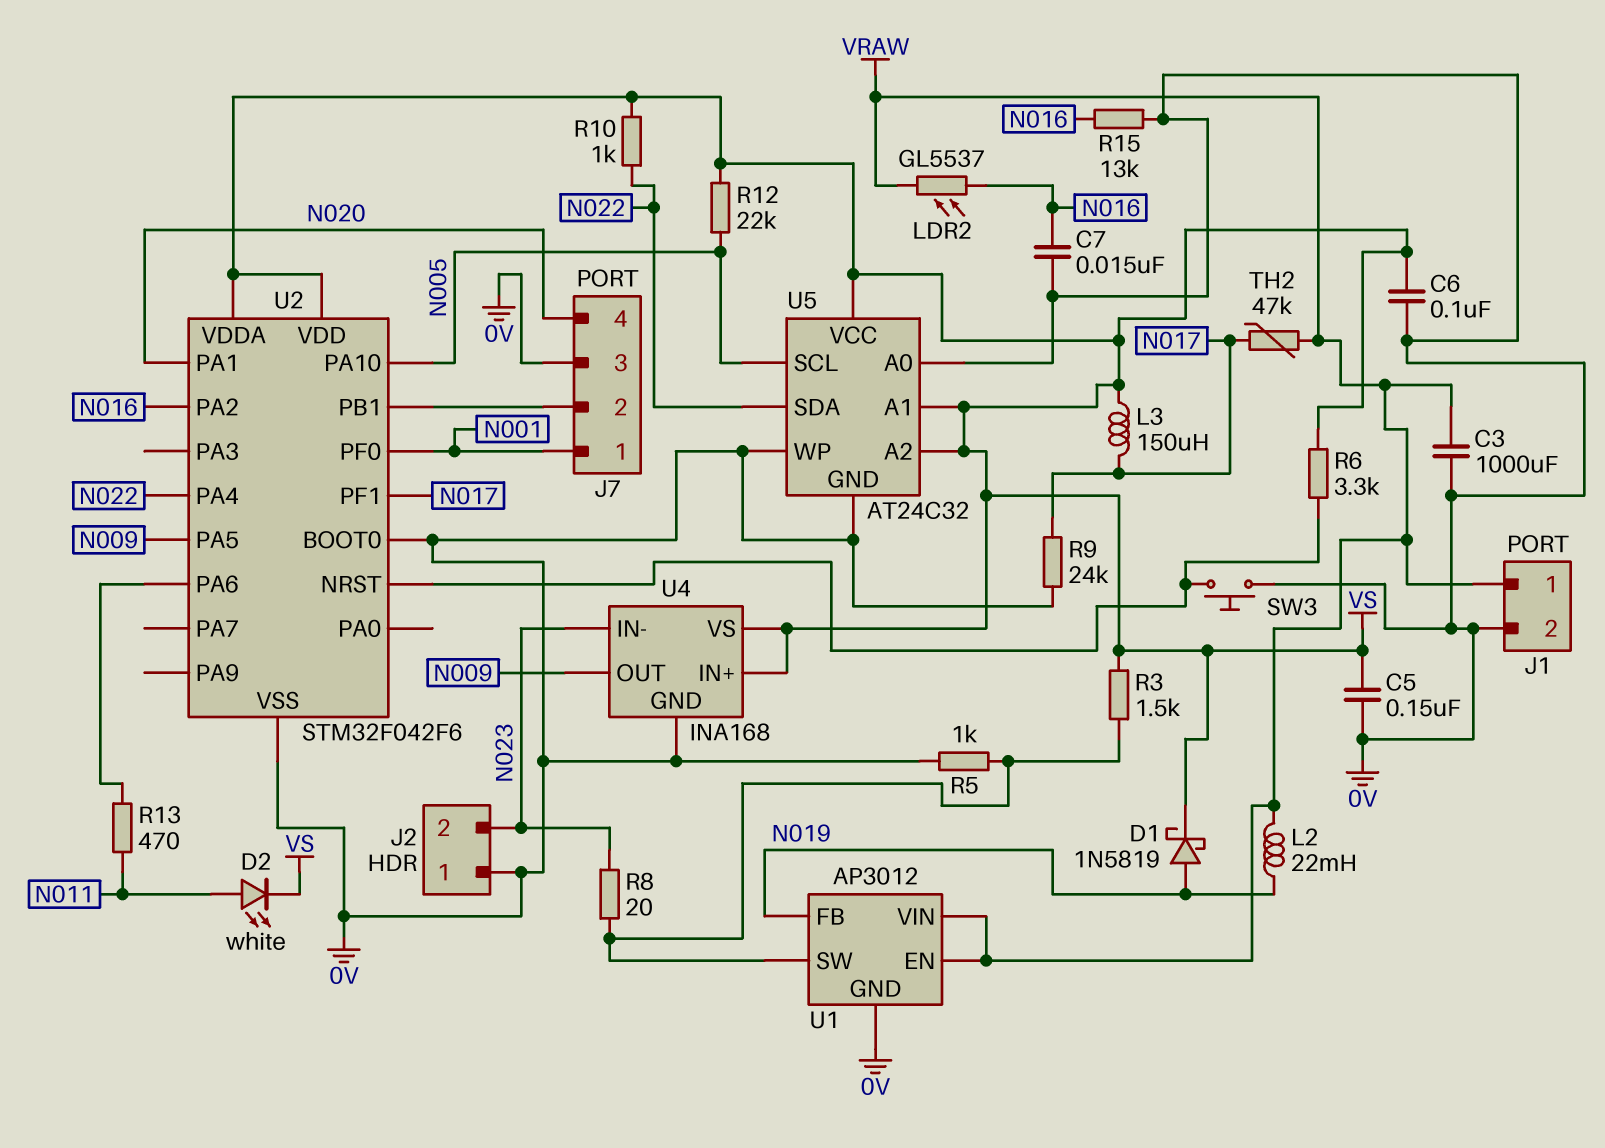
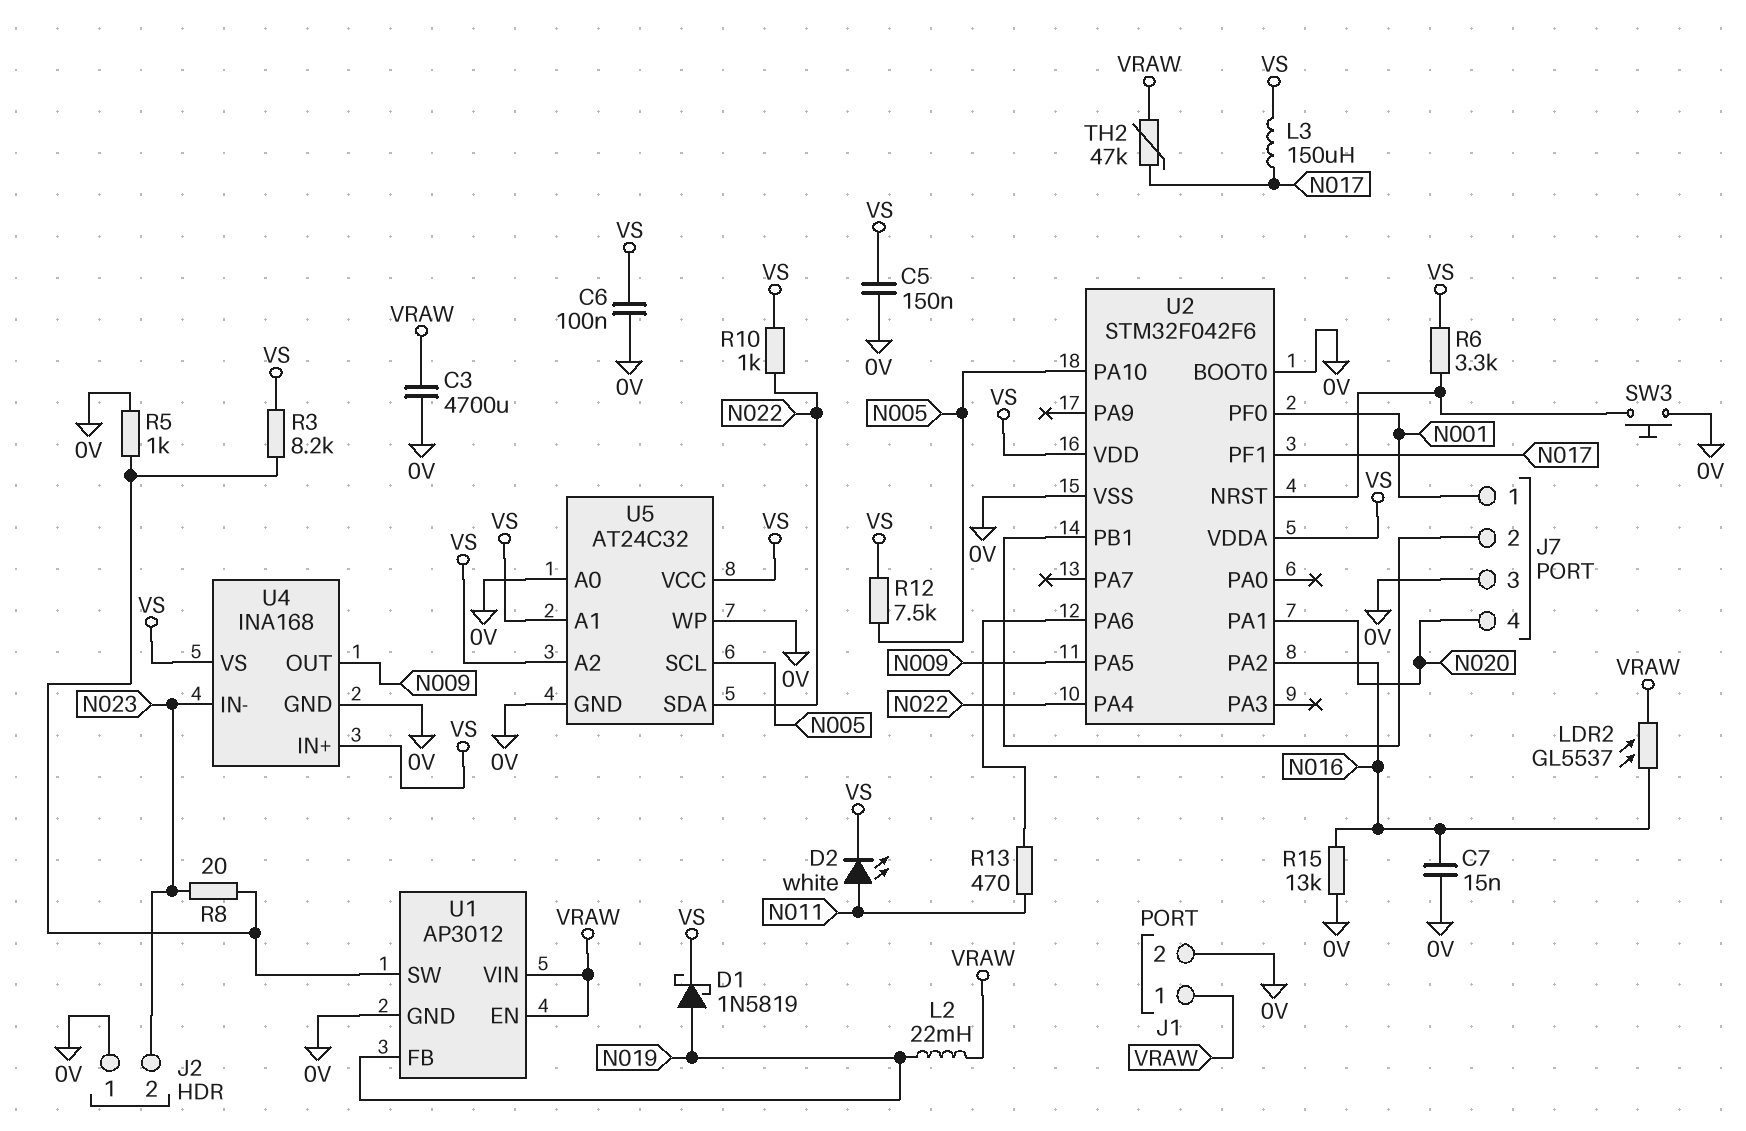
C3: 1000uF (0V, VRAW) -> 4700uF (0V, VRAW)
R3: 1.5k (U1/SW, VS) -> 8.2k (U1/SW, VS)
R9: 24k (0V, N017) -> none
R12: 22k (N005, VS) -> 7.5k (N005, VS)

